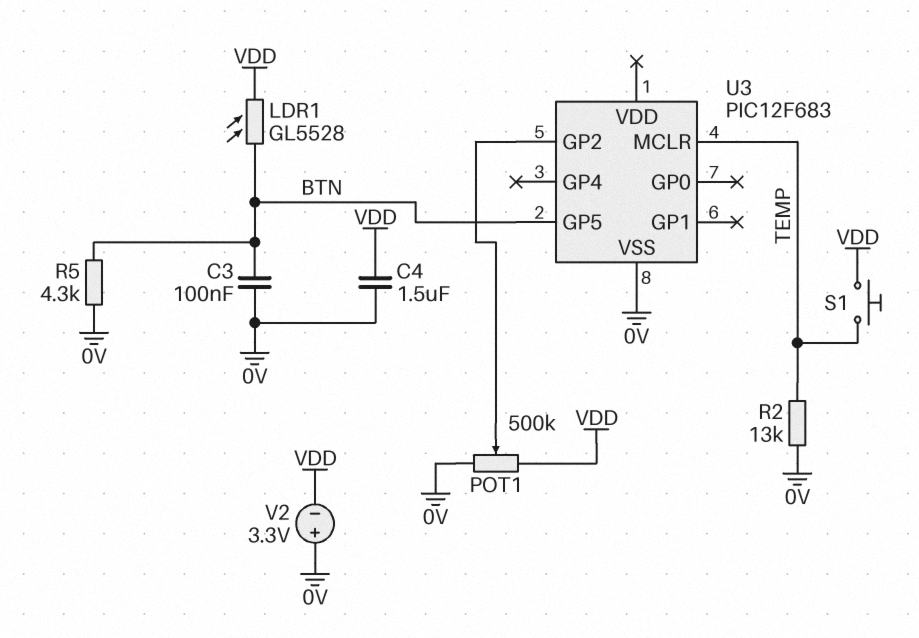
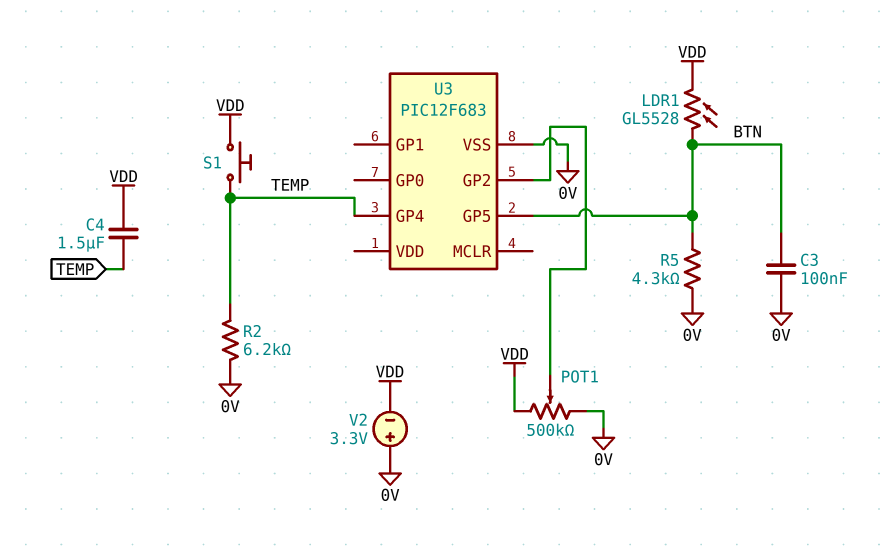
C4: 1.5uF (0V, VDD) -> 1.5uF (TEMP, VDD)
R2: 13k (0V, TEMP) -> 6.2k (0V, TEMP)
U3 pin GP4: none -> TEMP
U3 pin MCLR: TEMP -> none

